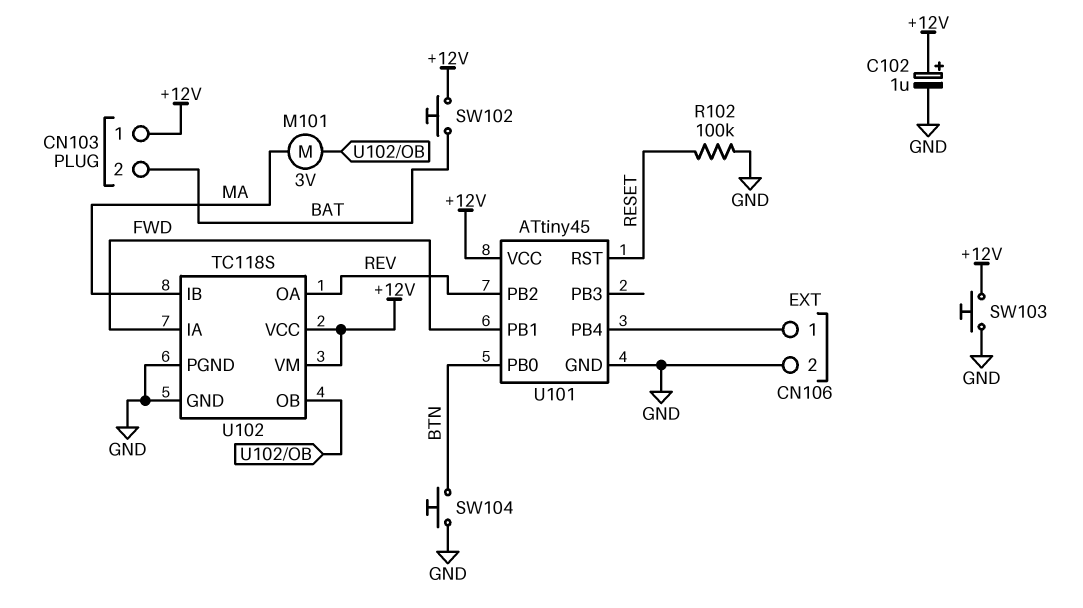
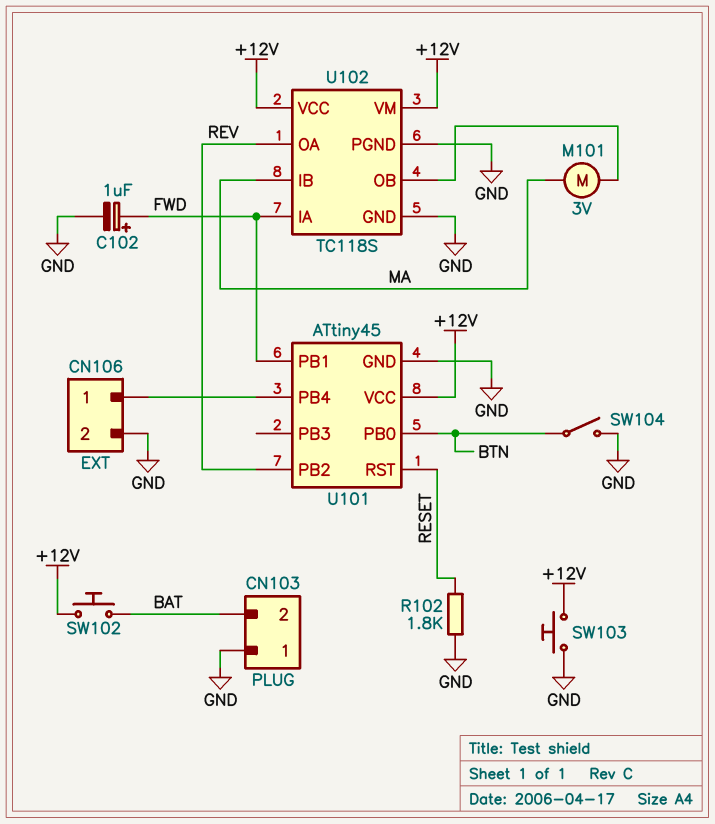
C102: 1uF (plus +12V, minus GND) -> 1uF (plus FWD, minus GND)
CN103 pin 1: +12V -> GND
R102: 100k (GND, RESET) -> 1.8k (GND, RESET)
SW104: button (BTN, GND) -> switch (BTN, GND)

